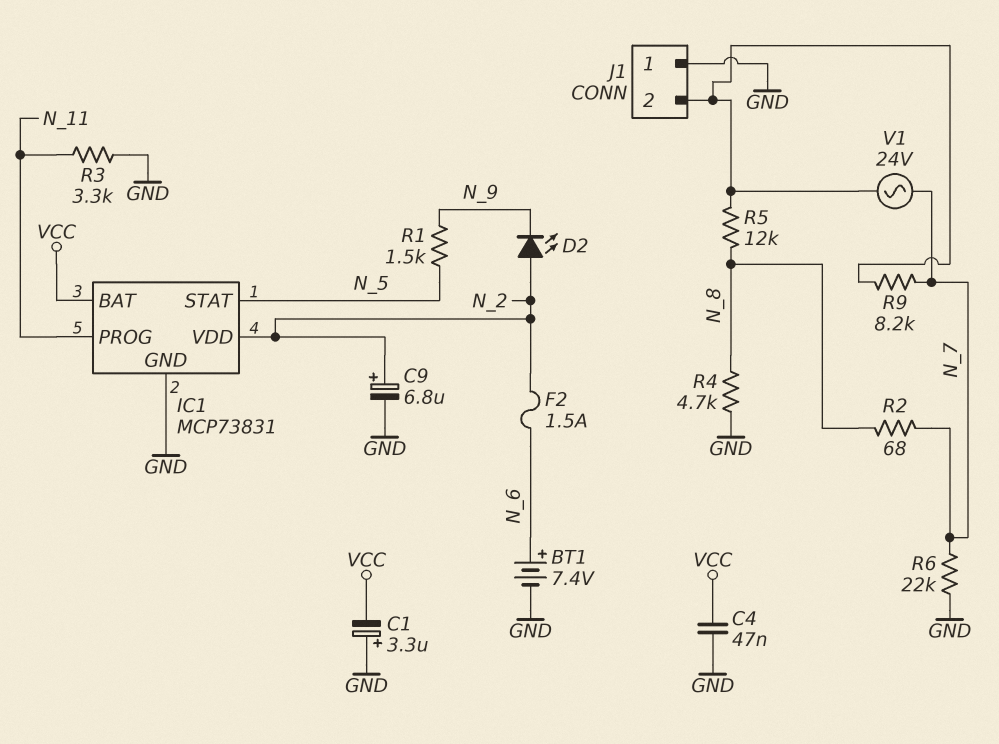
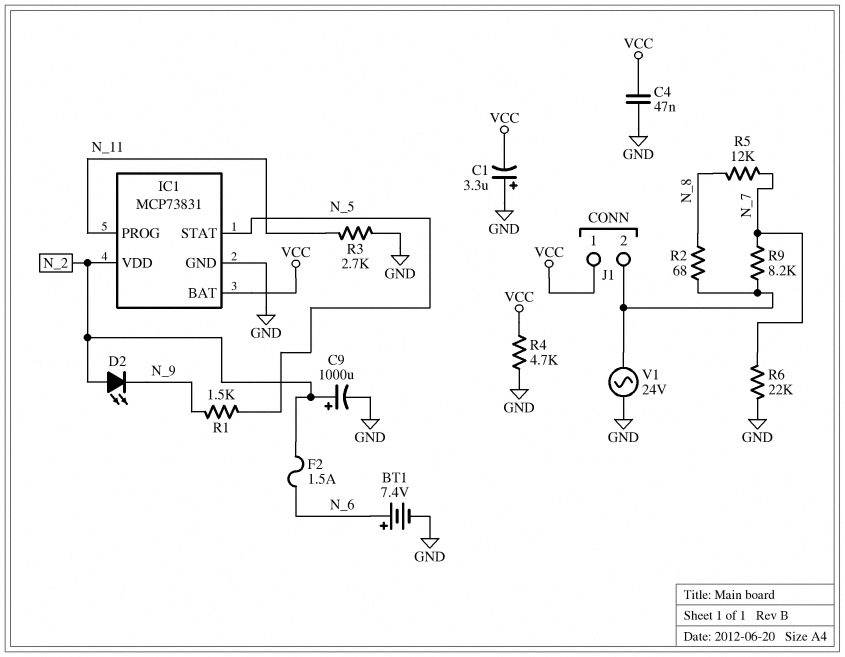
C9: 6.8uF (plus N_2, minus GND) -> 1000uF (plus N_2, minus GND)
J1 pin 1: GND -> VCC
R2: 68 (N_7, N_8) -> 68 (J1/2, N_8)
R3: 3.3k (GND, N_11) -> 2.7k (GND, N_11)
R4: 4.7k (GND, N_8) -> 4.7k (GND, VCC)
R5: 12k (J1/2, N_8) -> 12k (N_7, N_8)
V1: AC 24V (J1/2, N_7) -> AC 24V (GND, J1/2)

